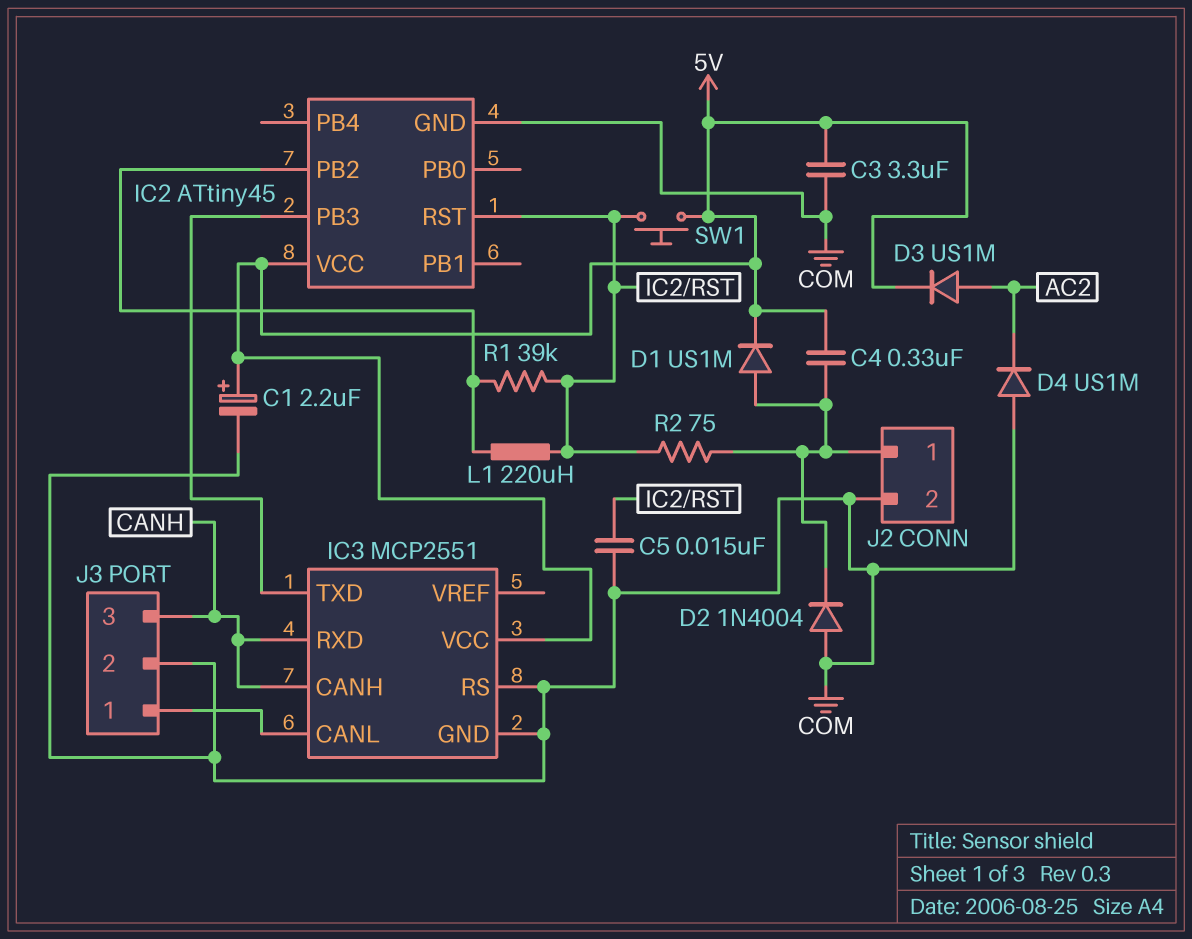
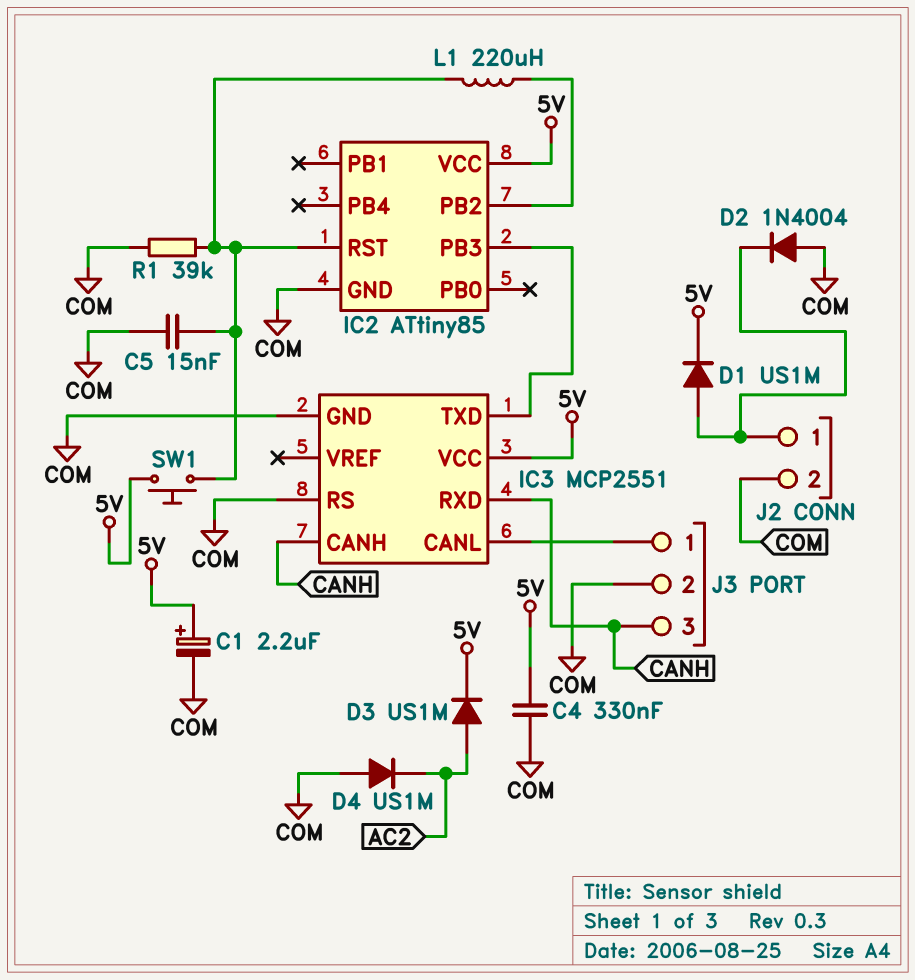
C3: 3.3uF (5V, COM) -> none
C4: 330nF (5V, J2/1) -> 330nF (5V, COM)
IC2: ATtiny45 -> ATtiny85
R1: 39k (IC2/PB2, IC2/RST) -> 39k (COM, IC2/RST)
R2: 75 (IC2/RST, J2/1) -> none

